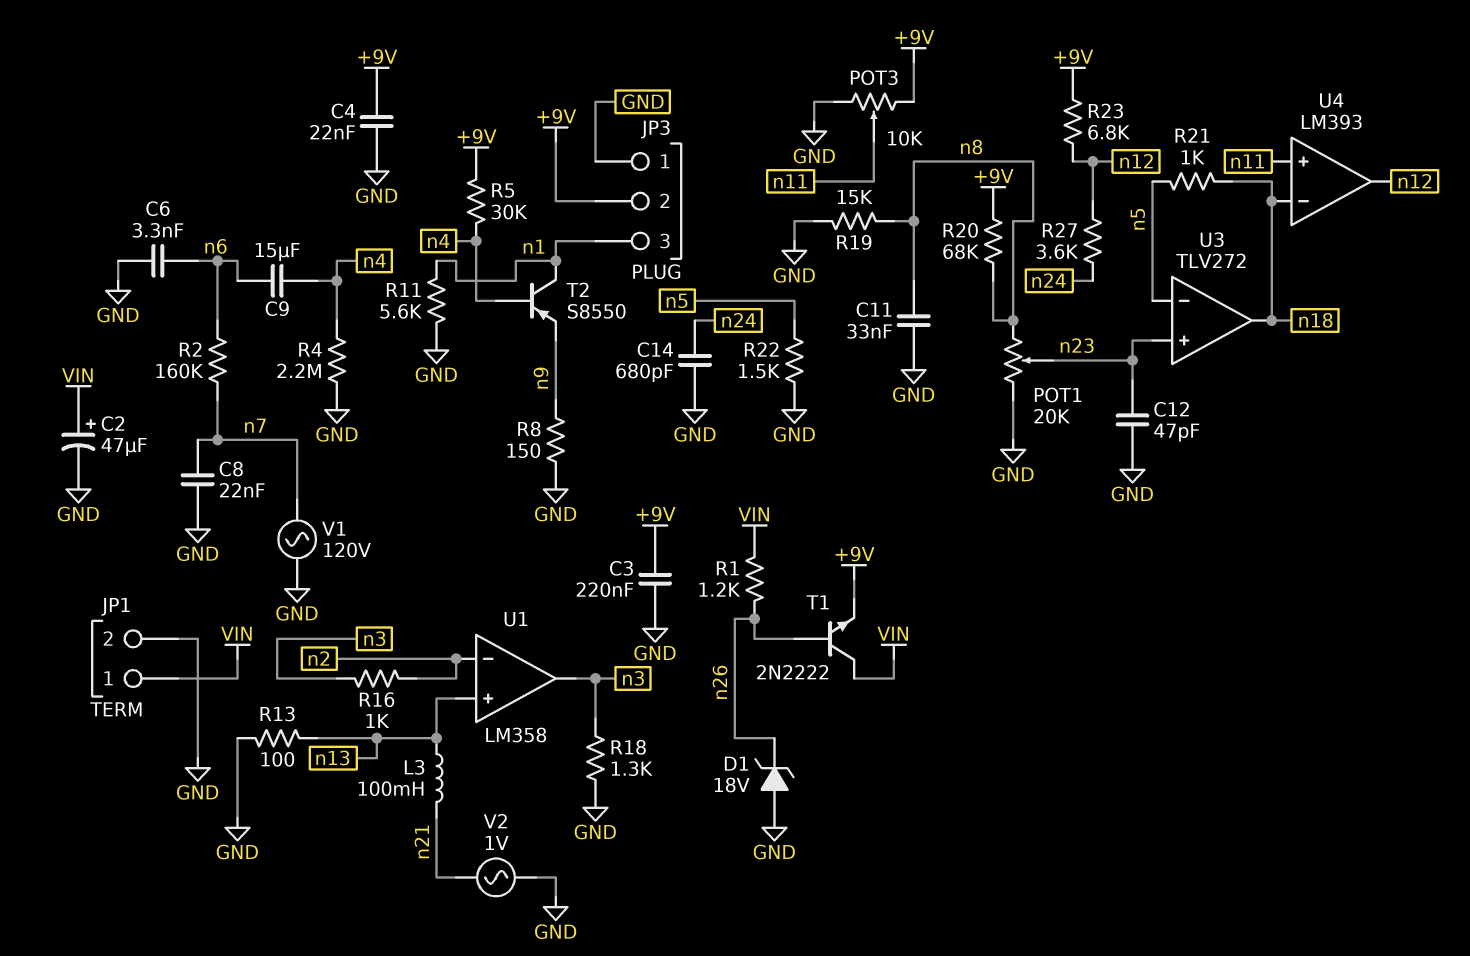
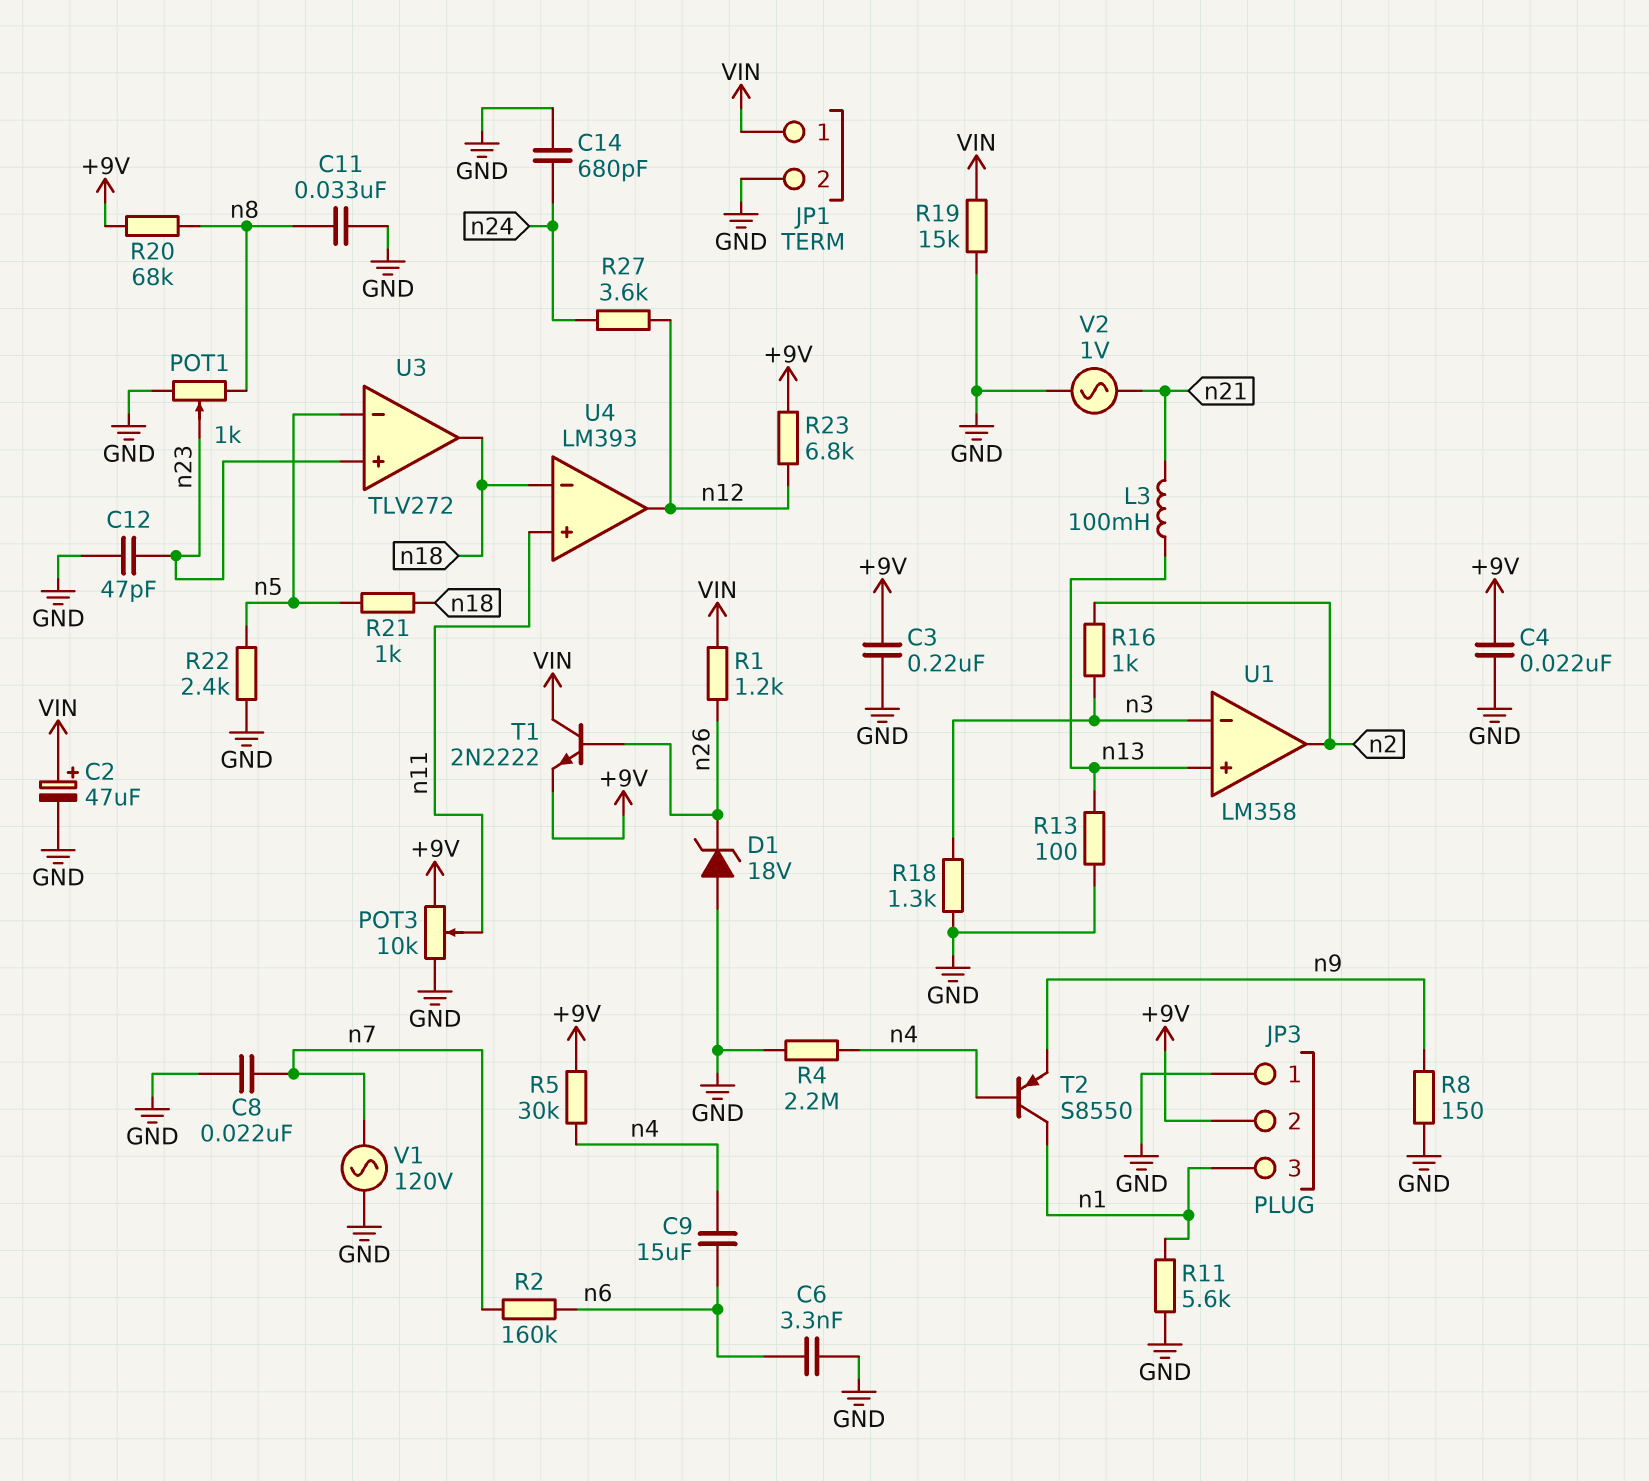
POT1: 20k (GND, n8, wiper n23) -> 1k (GND, n8, wiper n23)
R19: 15k (GND, n8) -> 15k (GND, VIN)
R22: 1.5k (GND, n5) -> 2.4k (GND, n5)
U1 pin in-: n2 -> n3
U1 pin out: n3 -> n2

